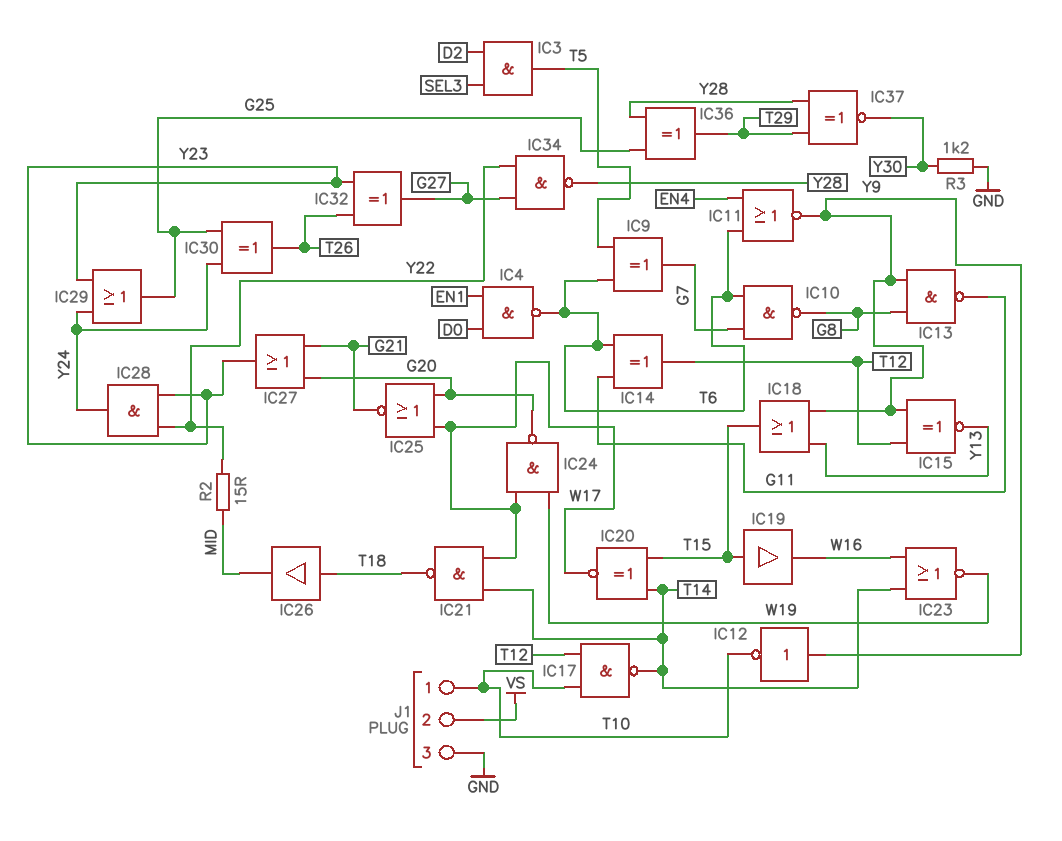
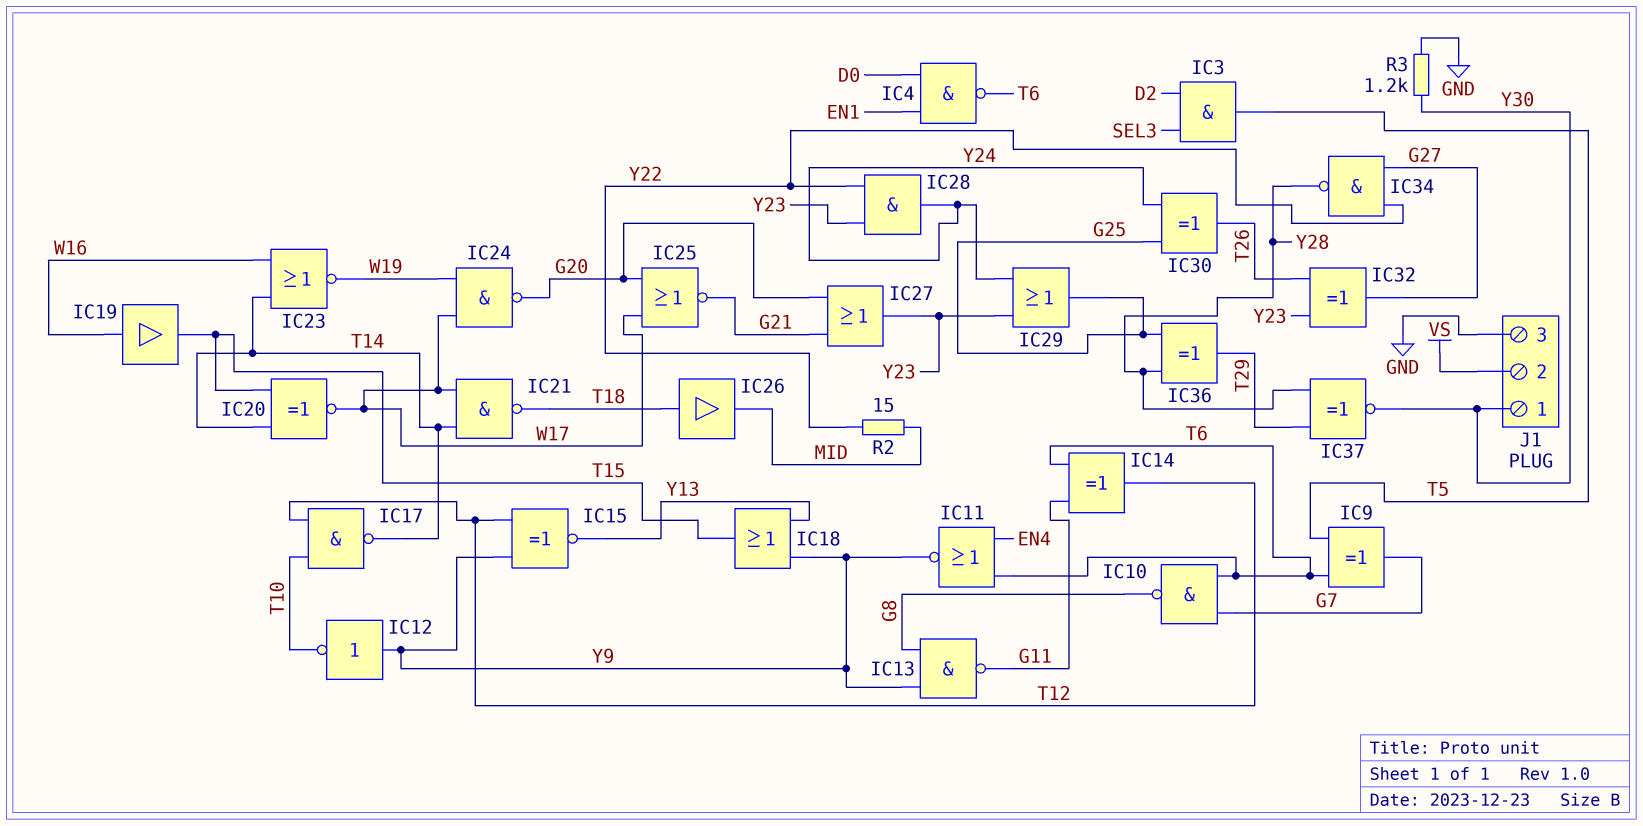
IC19: buffer (in T15, out W16) -> buffer (in W16, out T15)
J1 pin 1: T10 -> Y30

